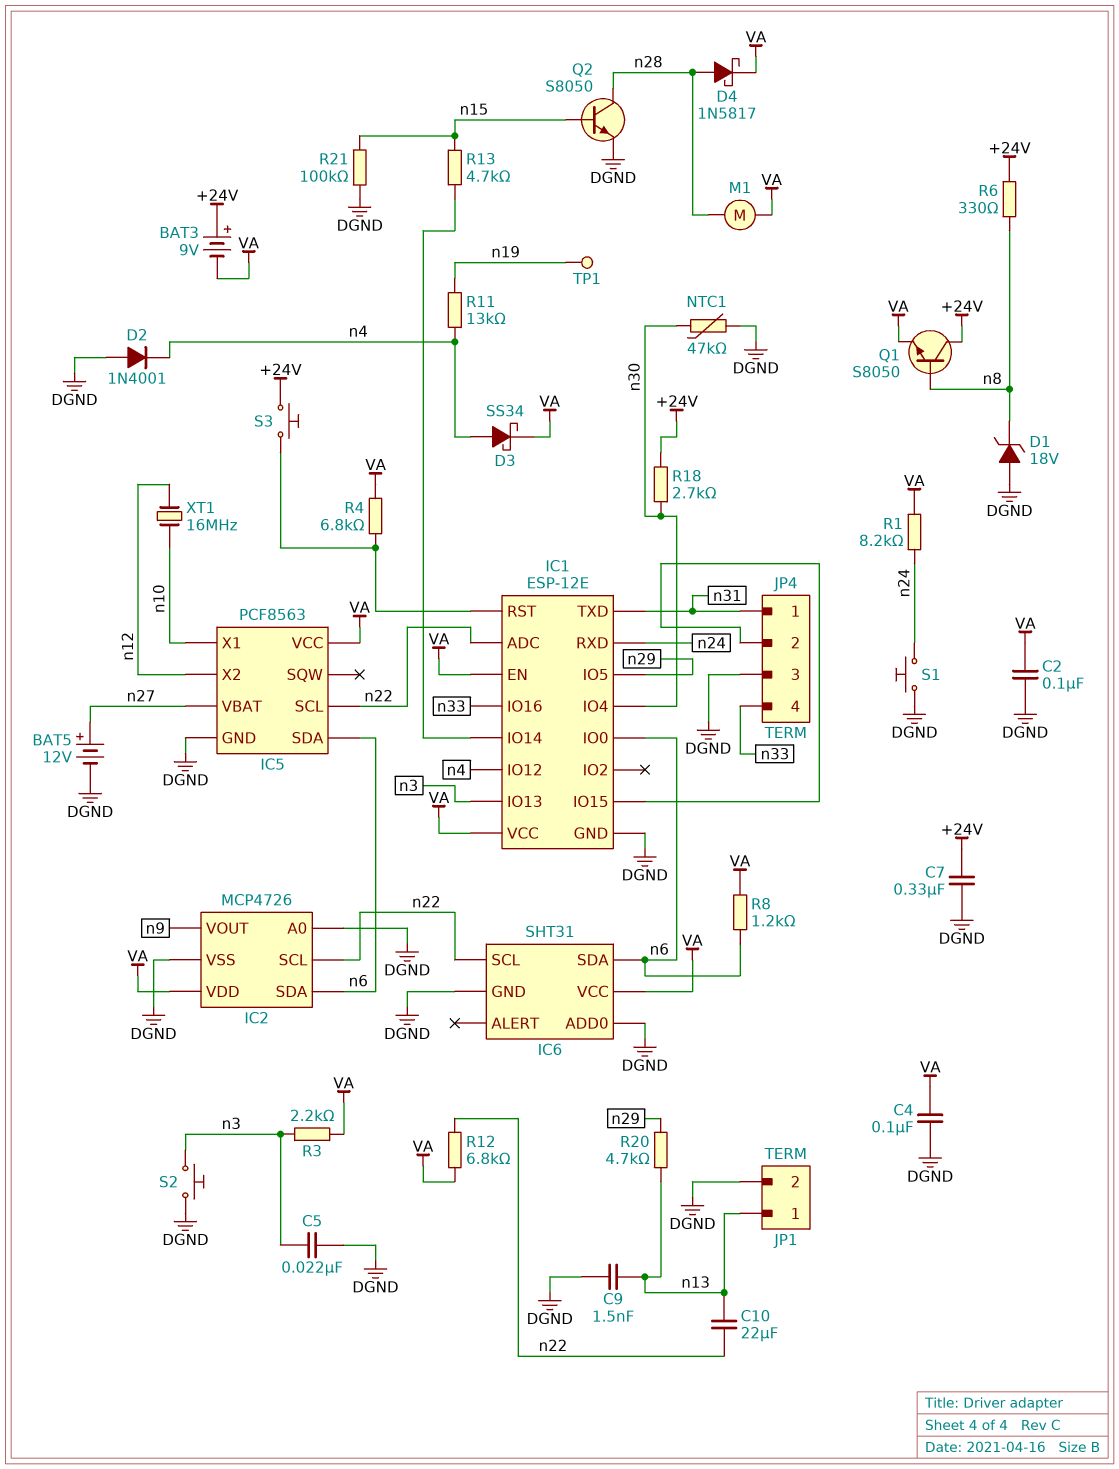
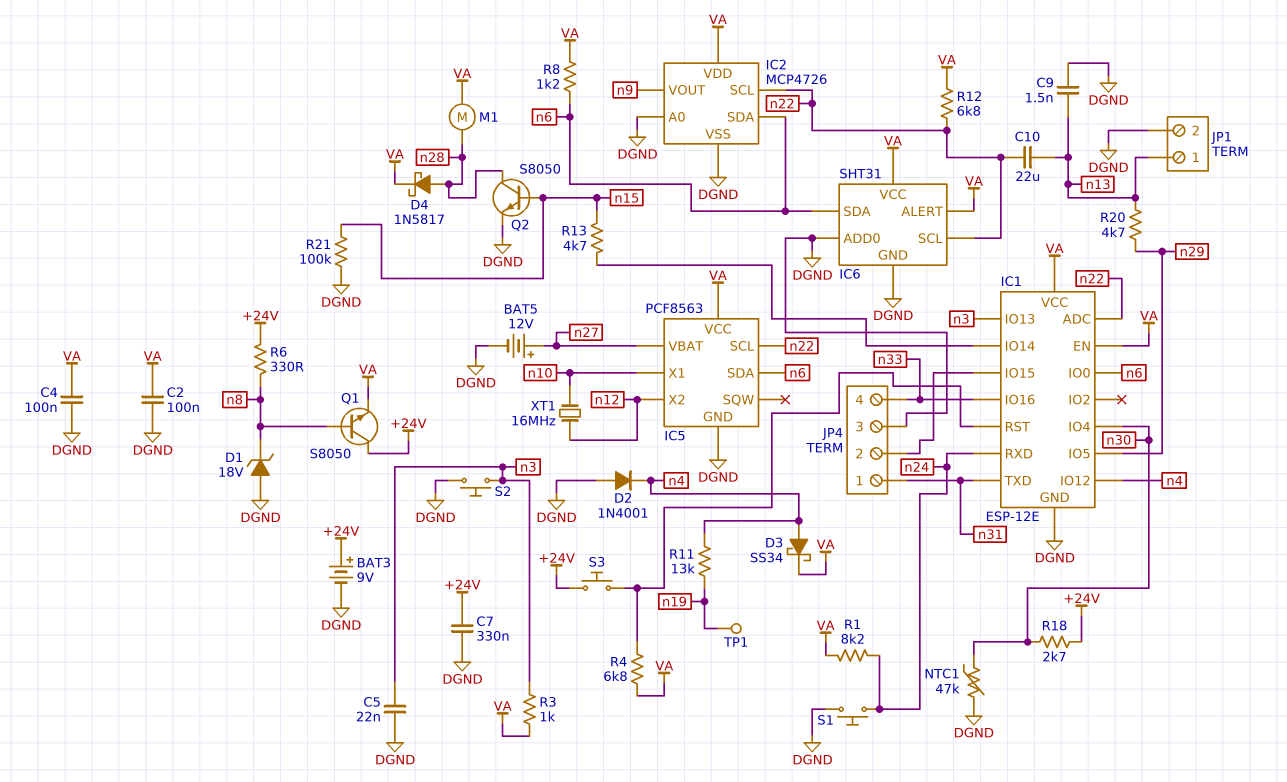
BAT3: 9V (plus +24V, minus VA) -> 9V (plus +24V, minus DGND)
IC6 pin ALERT: none -> VA
R3: 2.2k (VA, n3) -> 1k (VA, n3)

